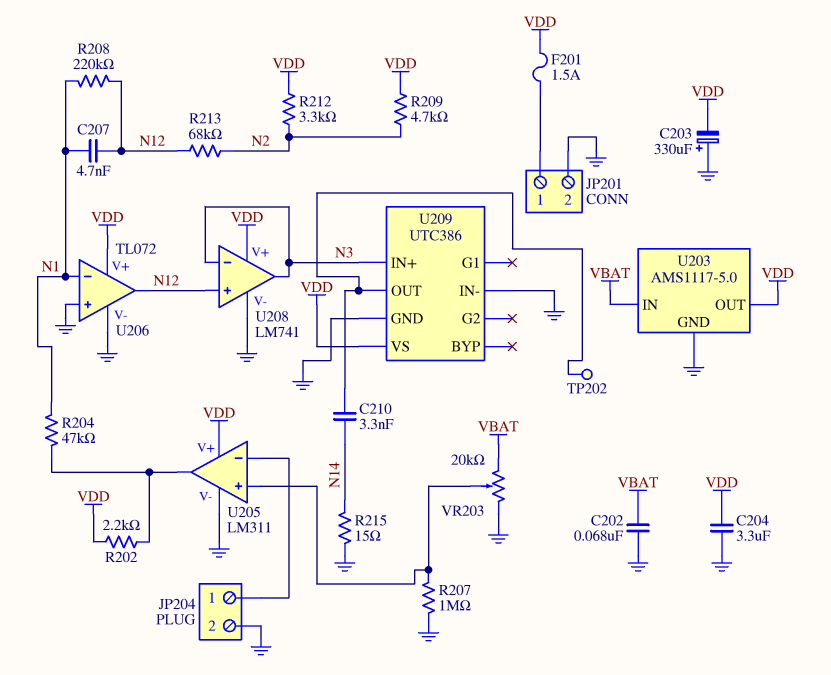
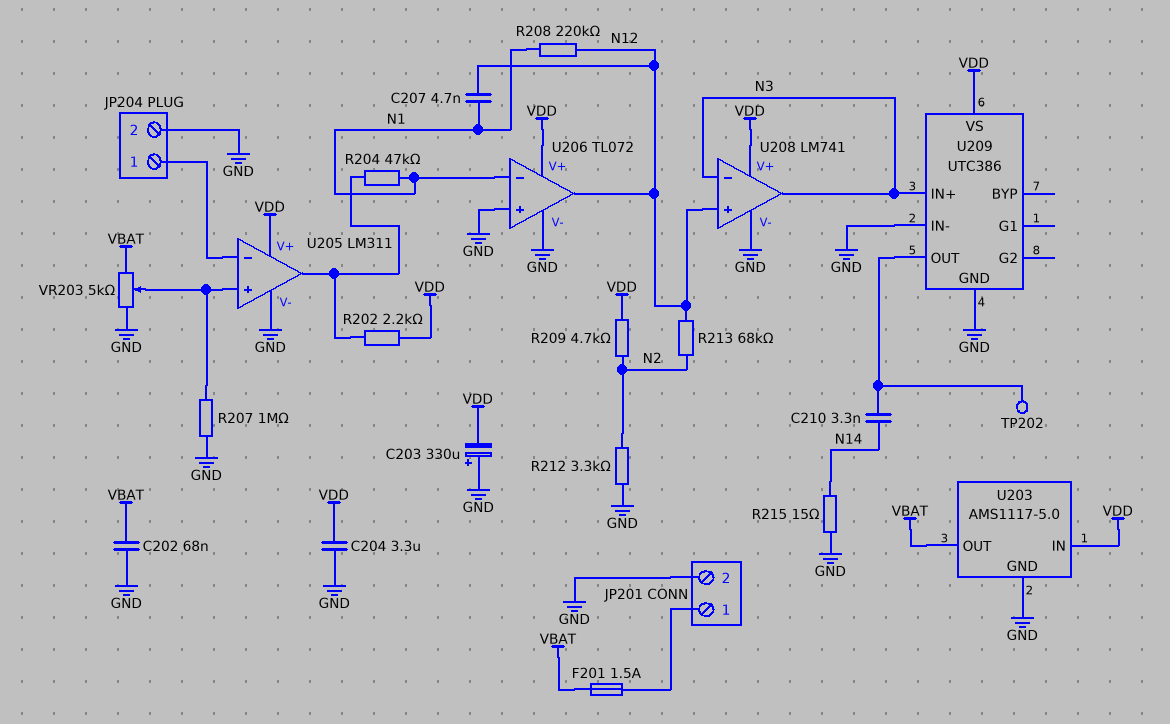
F201: 1.5A (JP201/1, VDD) -> 1.5A (JP201/1, VBAT)
R212: 3.3k (N2, VDD) -> 3.3k (GND, N2)
U203 pin IN: VBAT -> VDD
U203 pin OUT: VDD -> VBAT
VR203: 20k (GND, VBAT, wiper U205/in+) -> 5k (GND, VBAT, wiper U205/in+)

